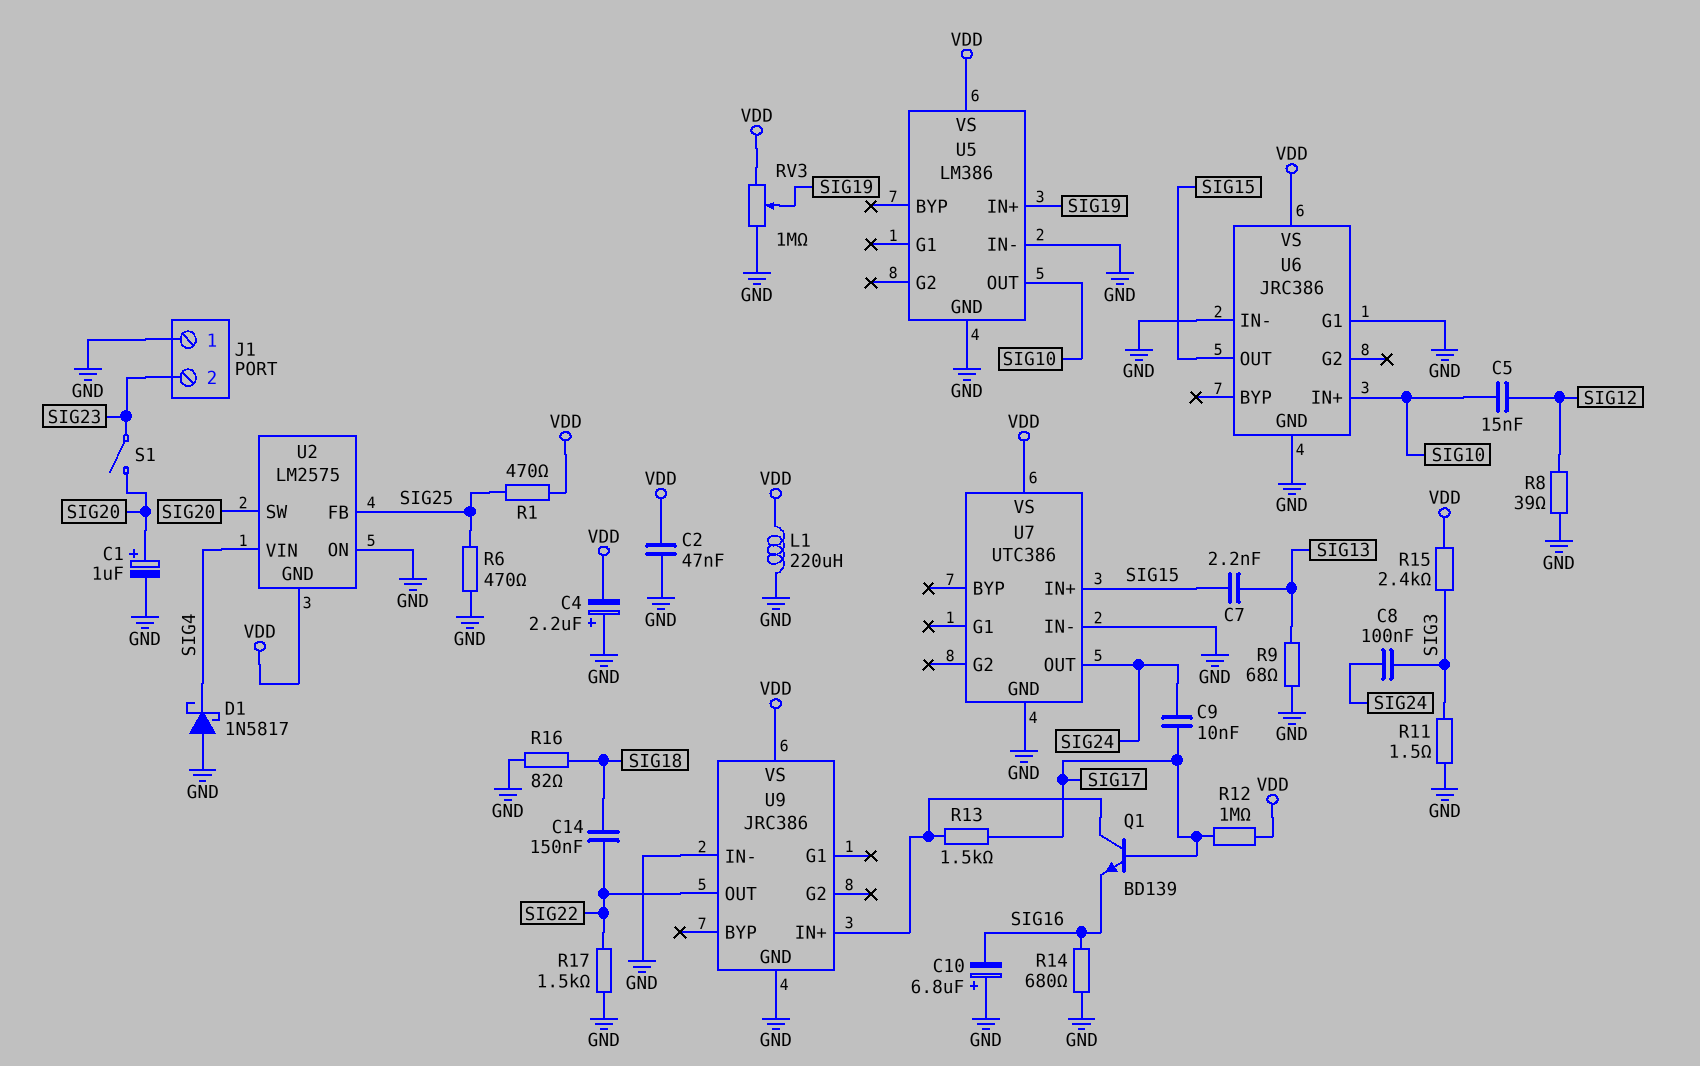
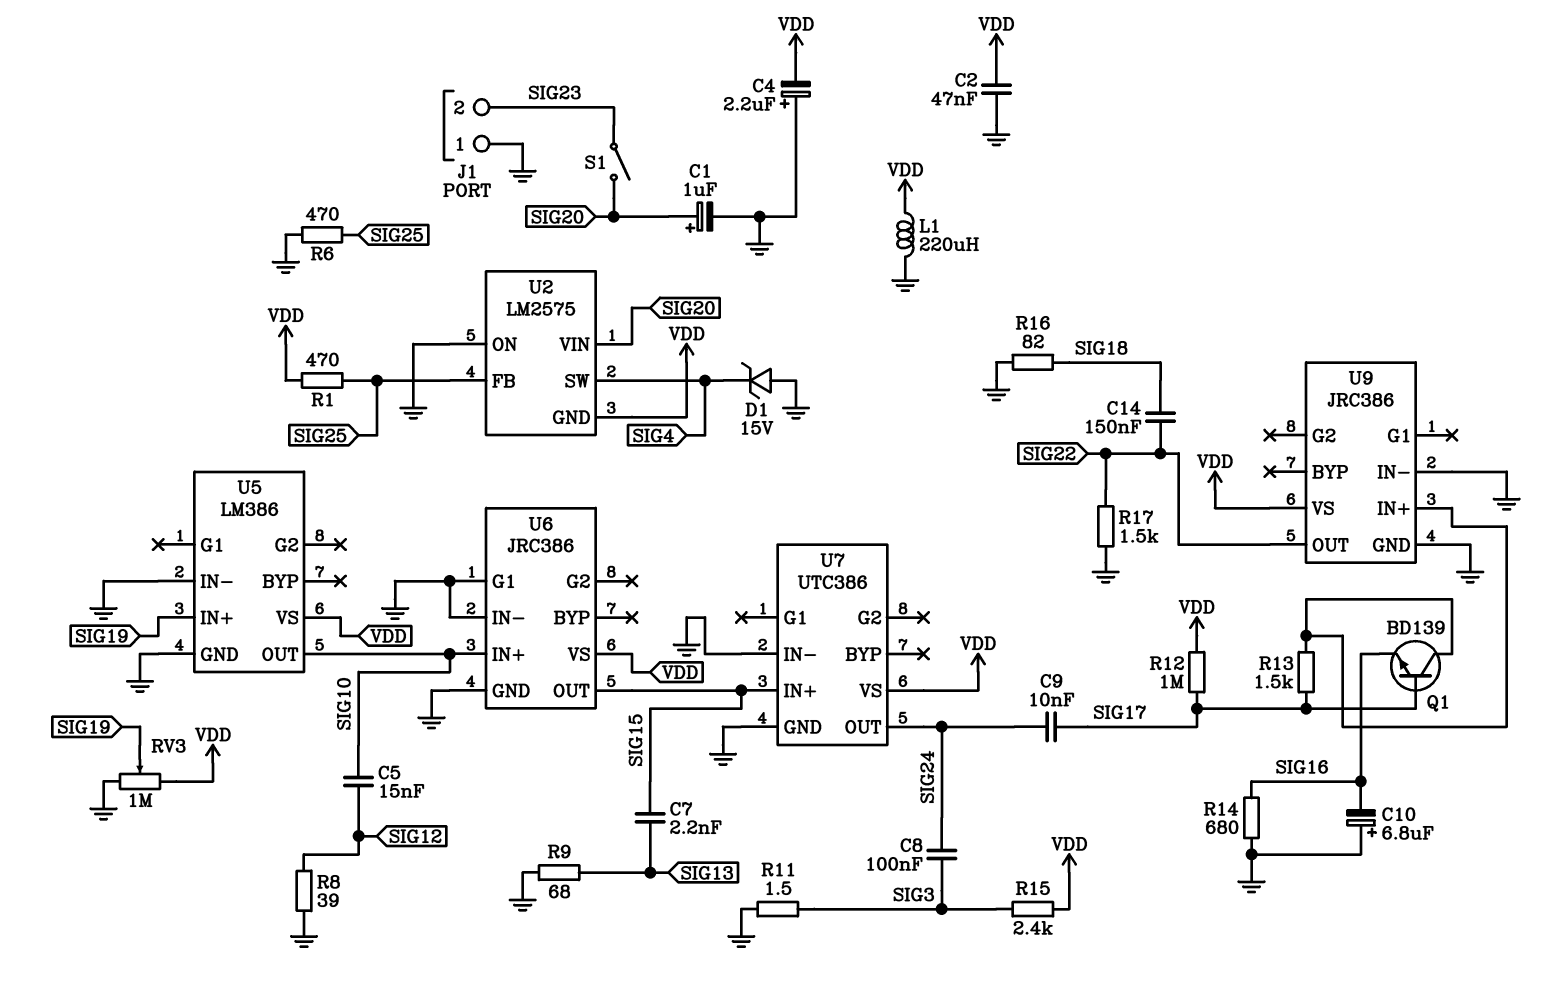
D1: schottky 1N5817 (A GND, K SIG4) -> zener 15V (A GND, K SIG4)
U2 pin SW: SIG20 -> SIG4
U2 pin VIN: SIG4 -> SIG20

